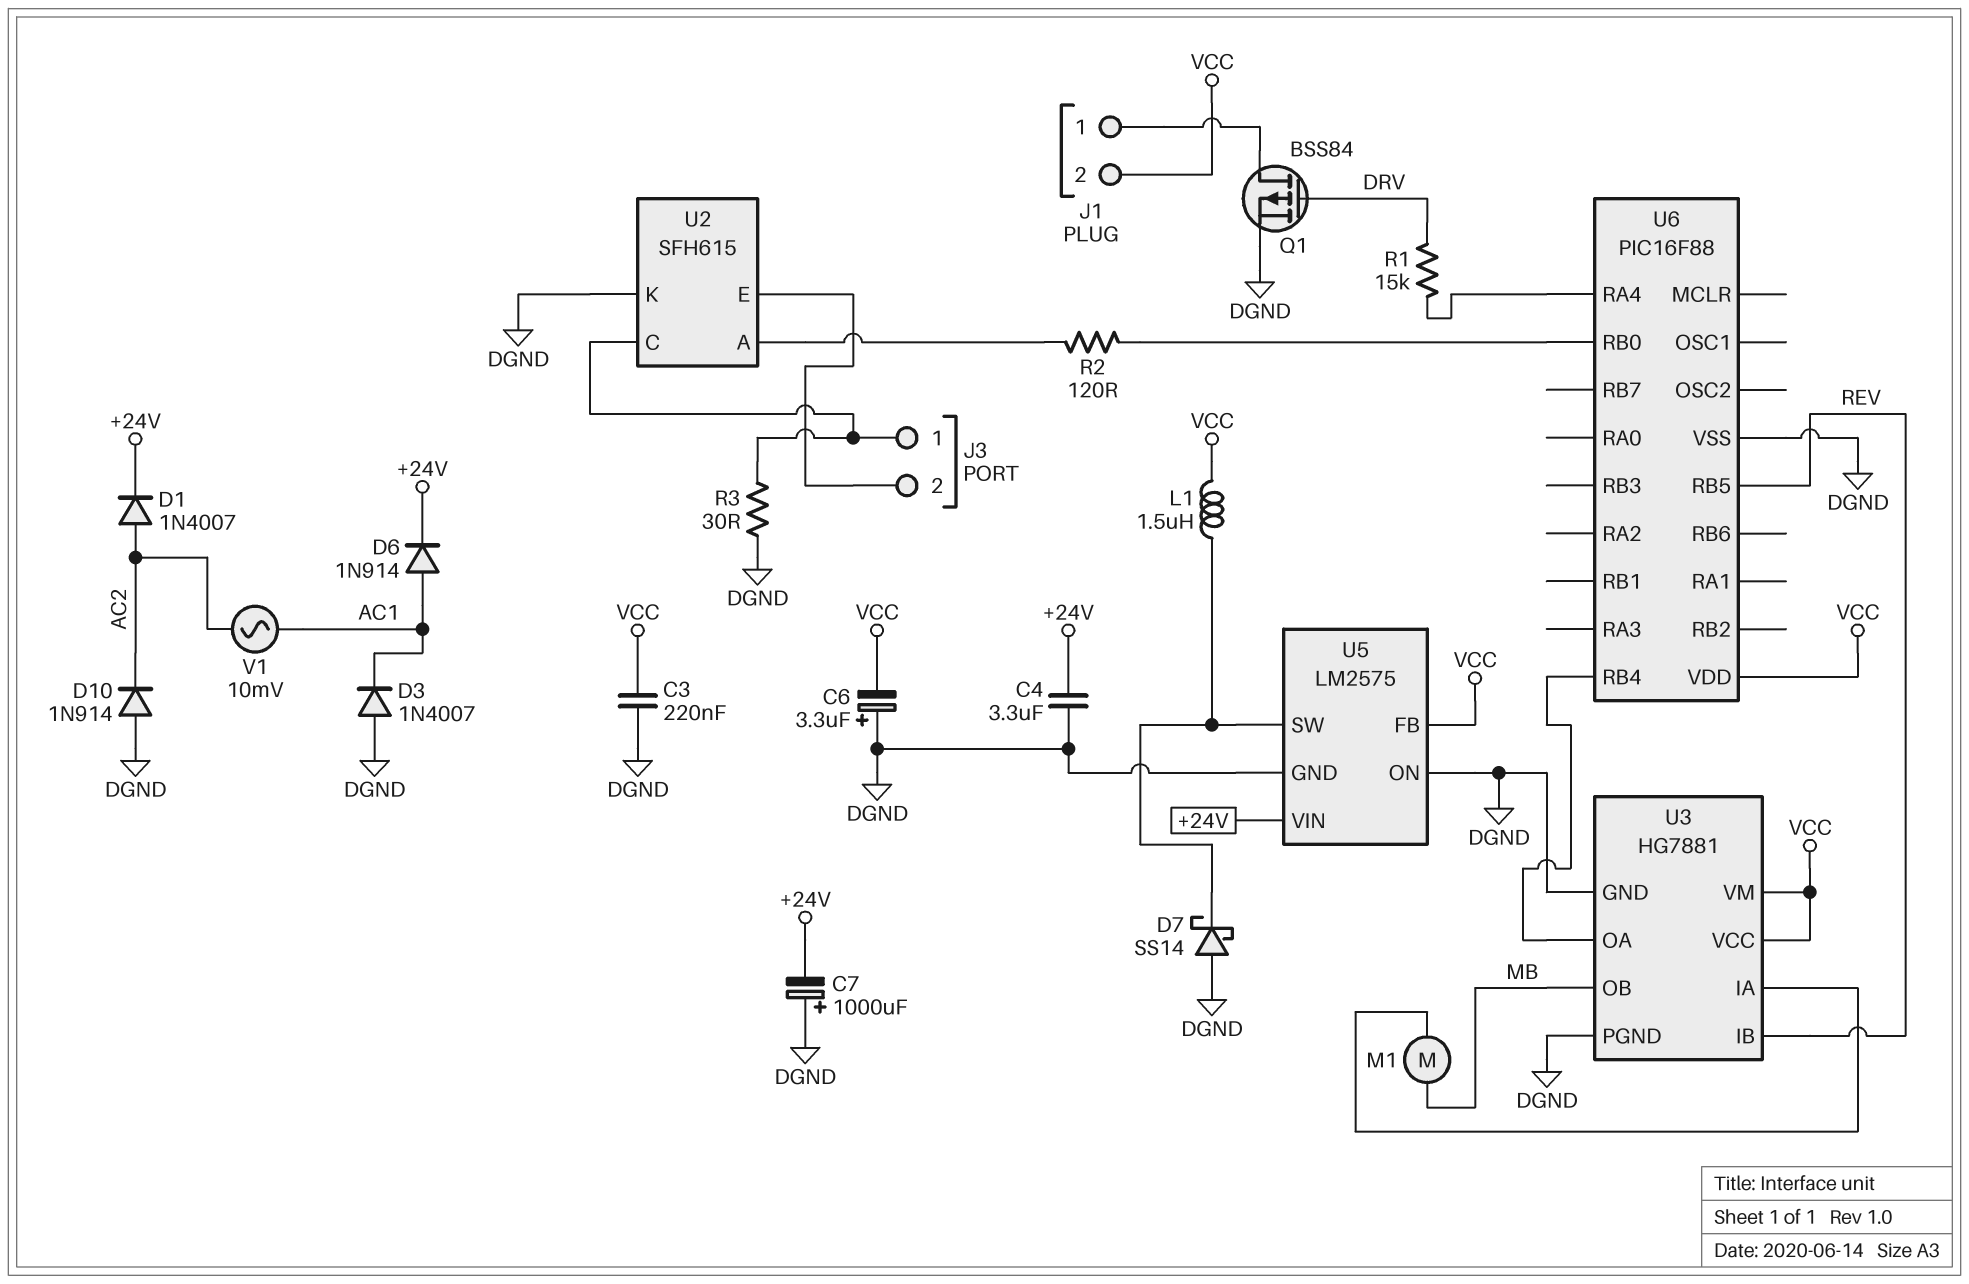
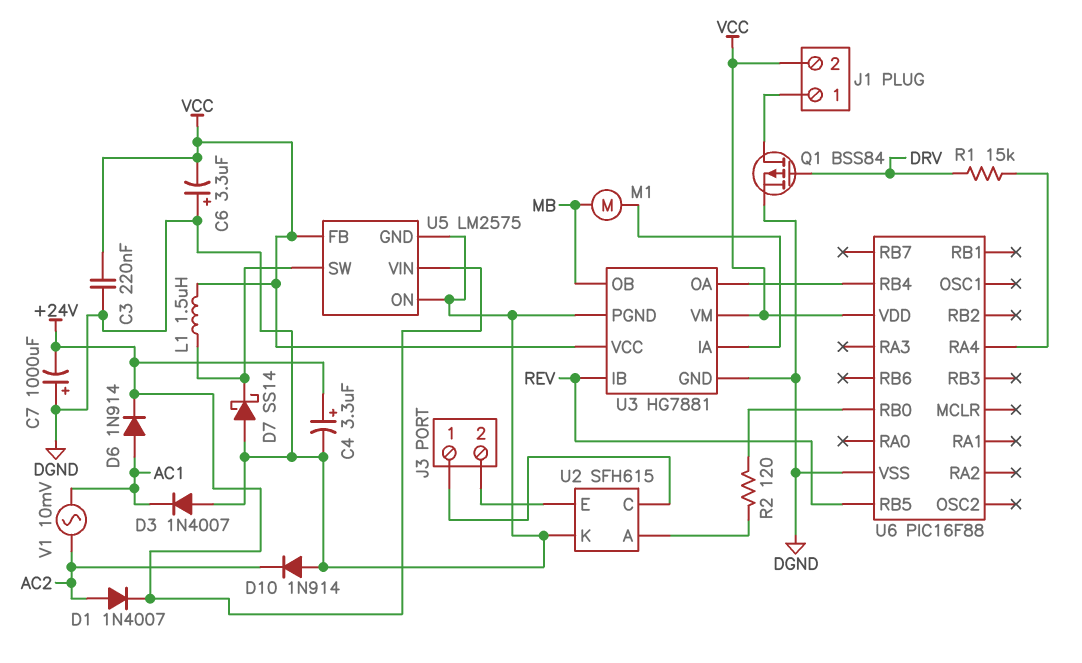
C4: 3.3uF (+24V, DGND) -> 3.3uF (plus +24V, minus DGND)
R3: 30 (DGND, J3/1) -> none

